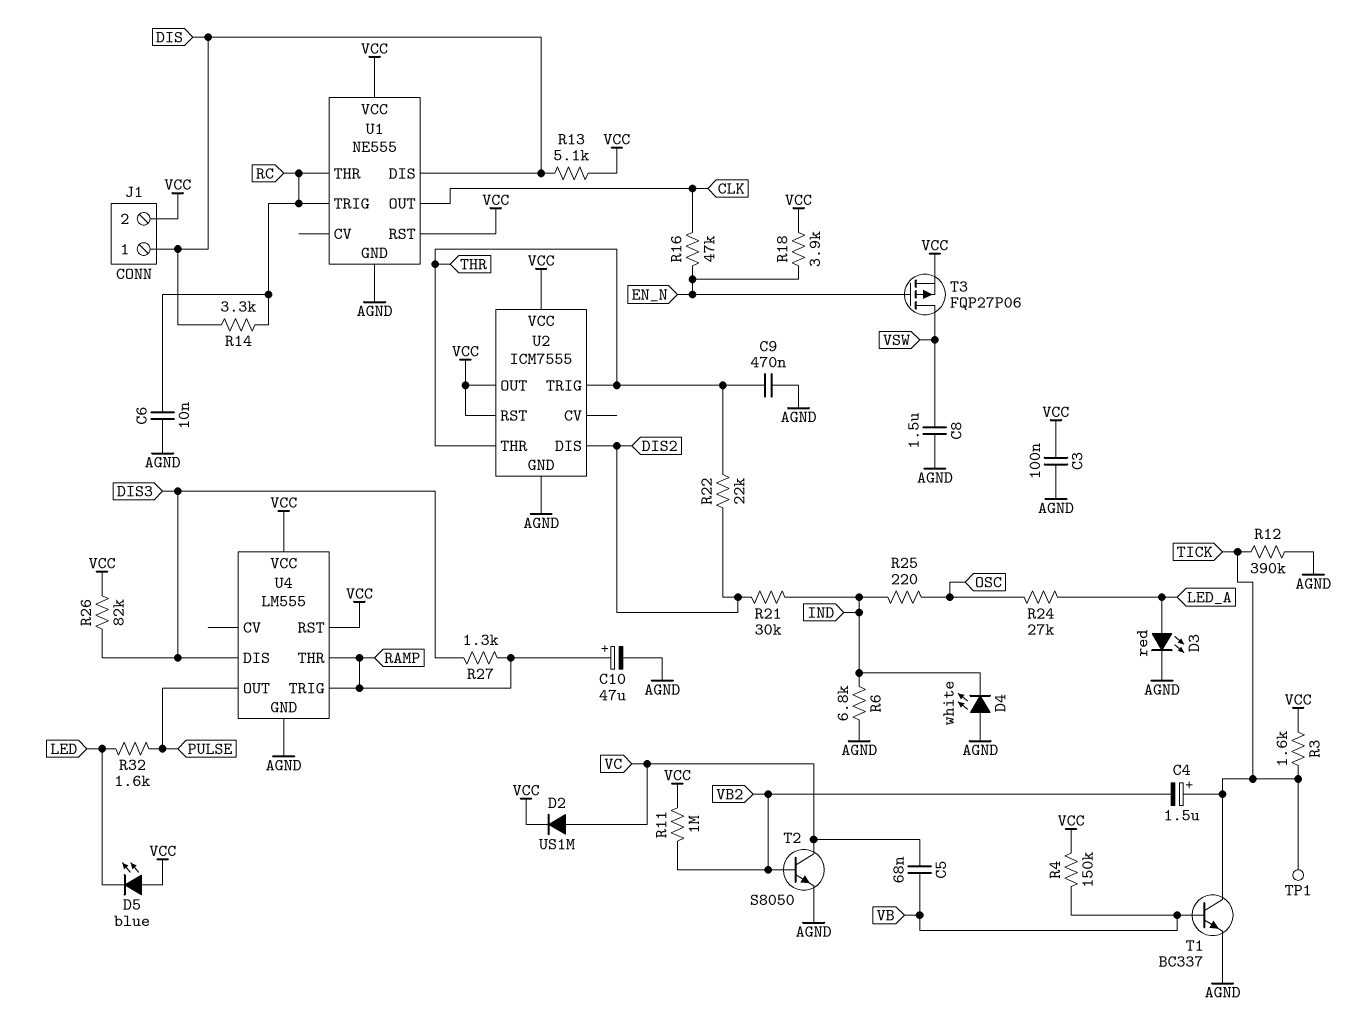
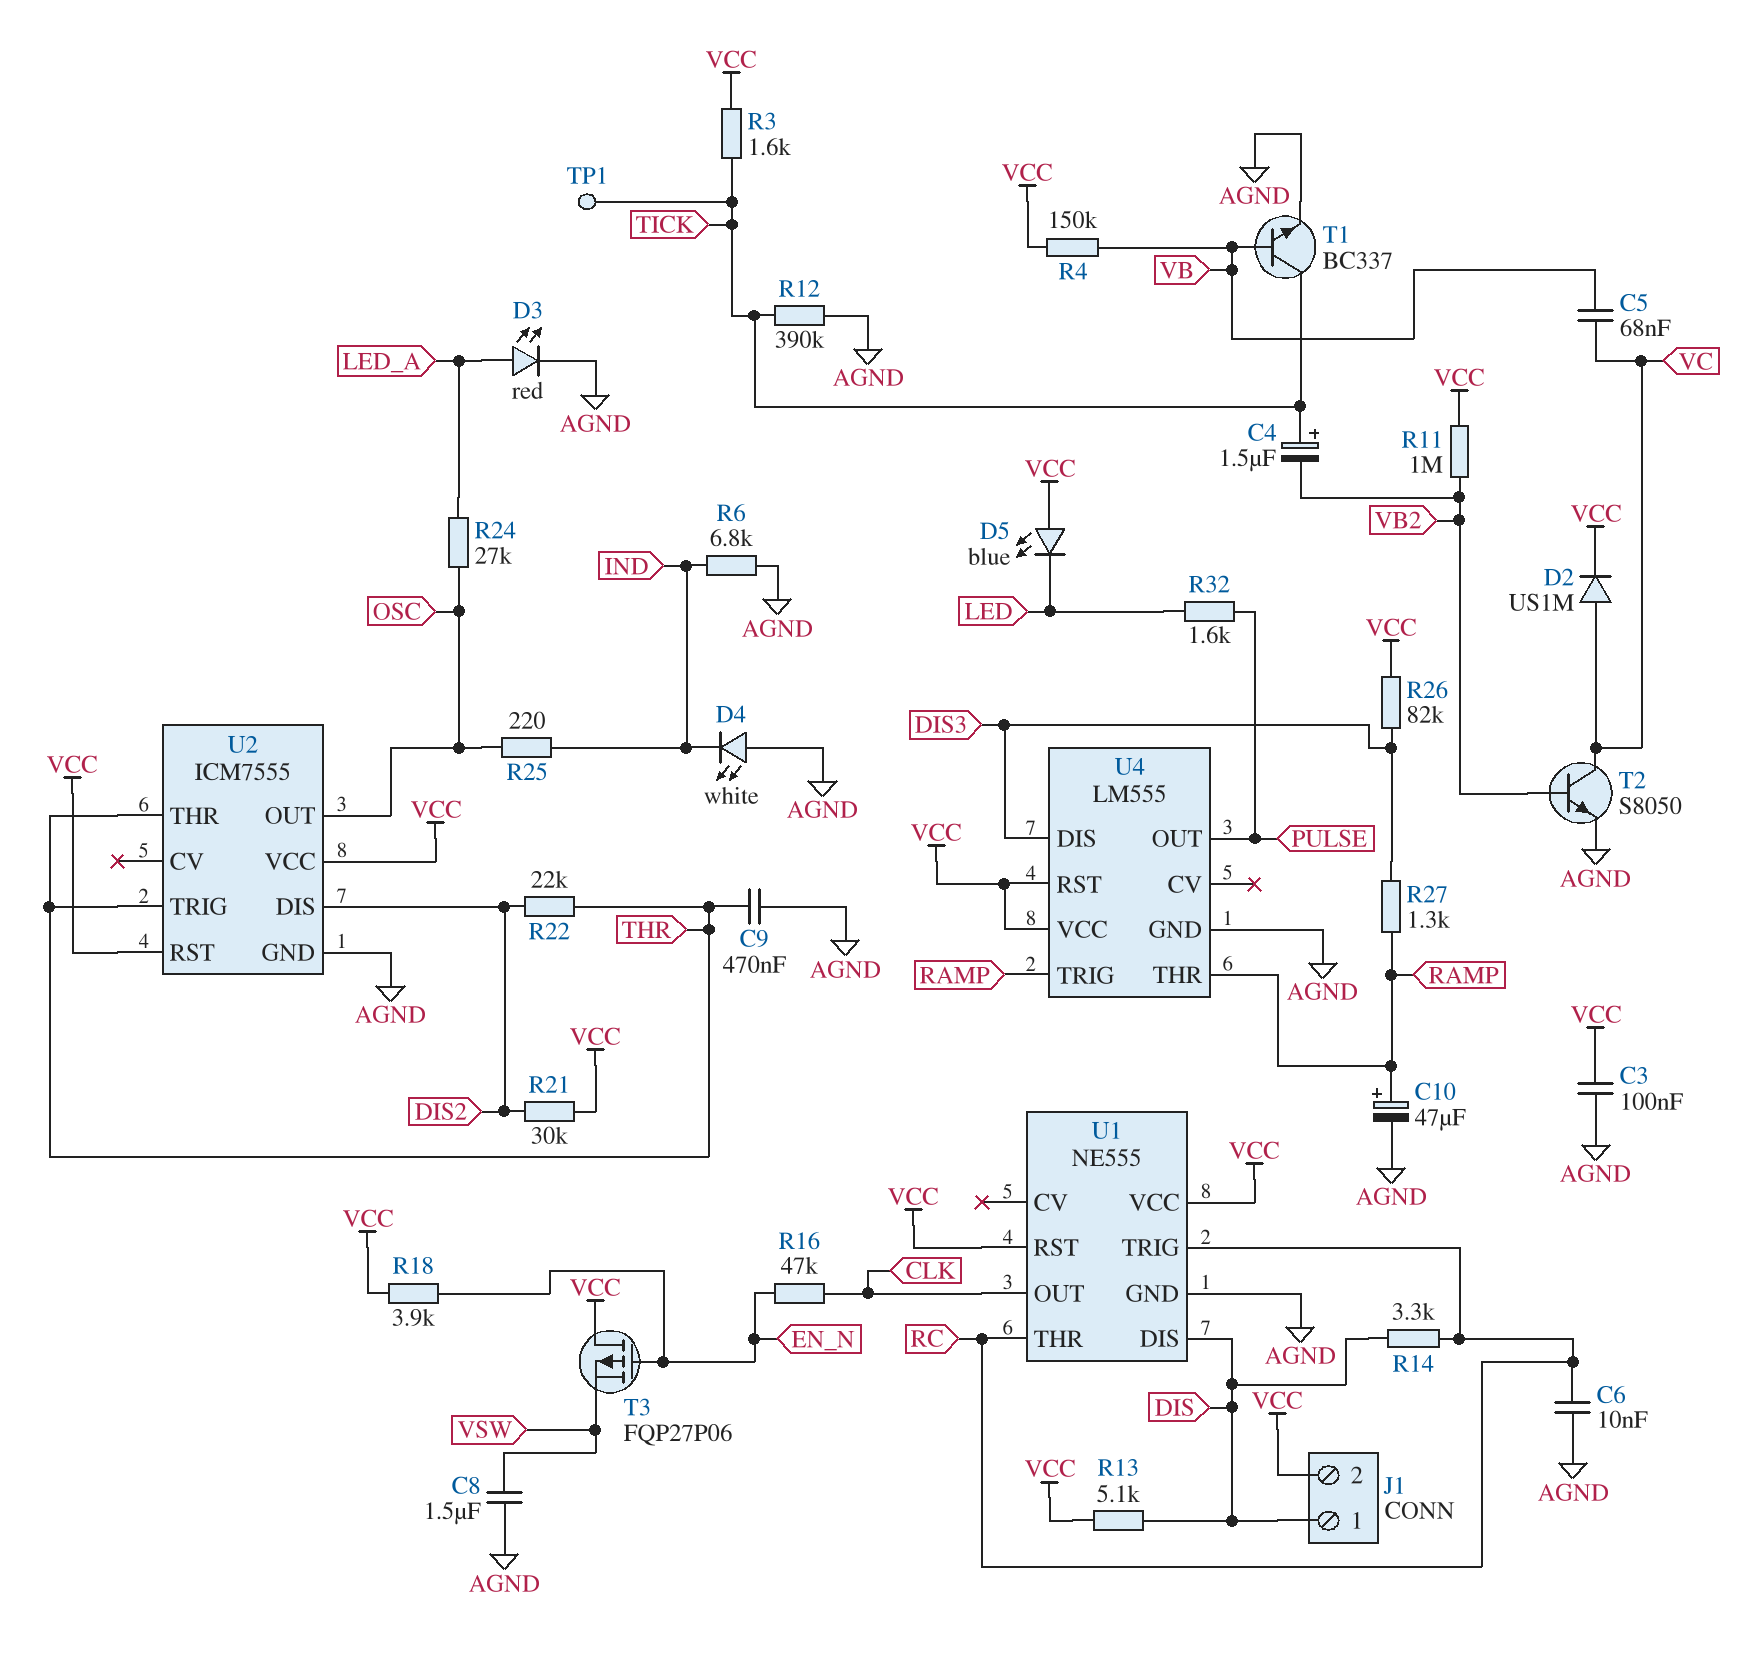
R21: 30k (DIS2, IND) -> 30k (DIS2, VCC)
T3: PMOS FQP27P06 (G EN_N, D VSW, S VCC) -> PMOS FQP27P06 (G EN_N, D VCC, S VSW)
U2 pin OUT: VCC -> OSC

